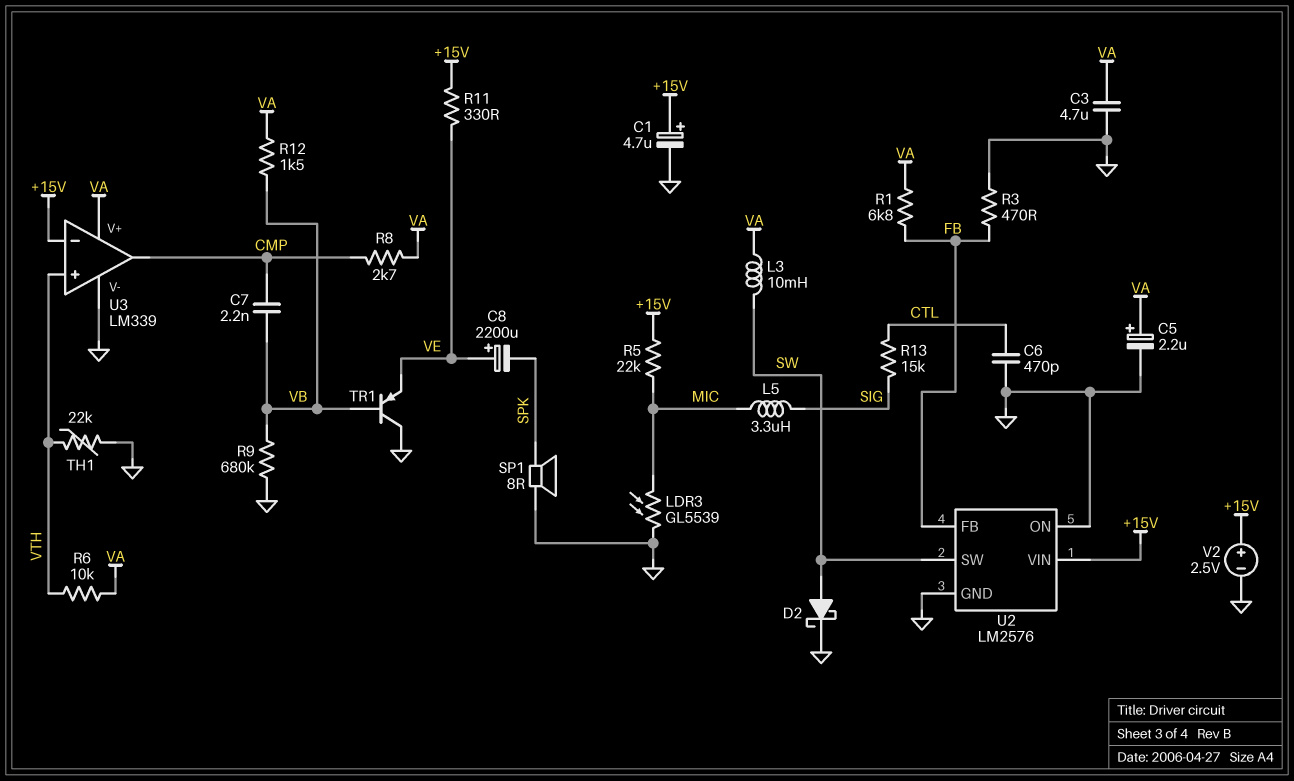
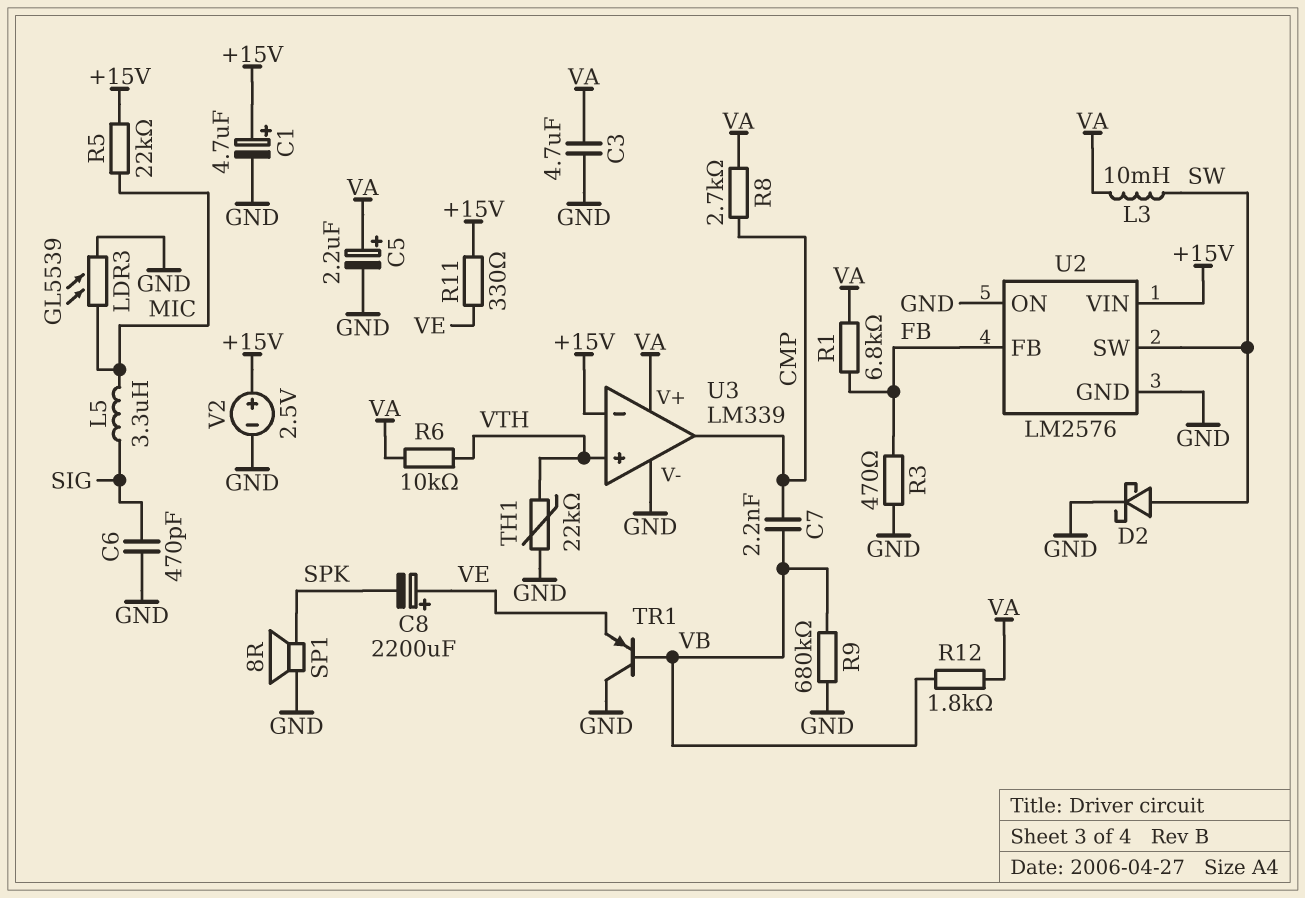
C6: 470pF (CTL, GND) -> 470pF (GND, SIG)
R12: 1.5k (VA, VB) -> 1.8k (VA, VB)
R13: 15k (CTL, SIG) -> none

